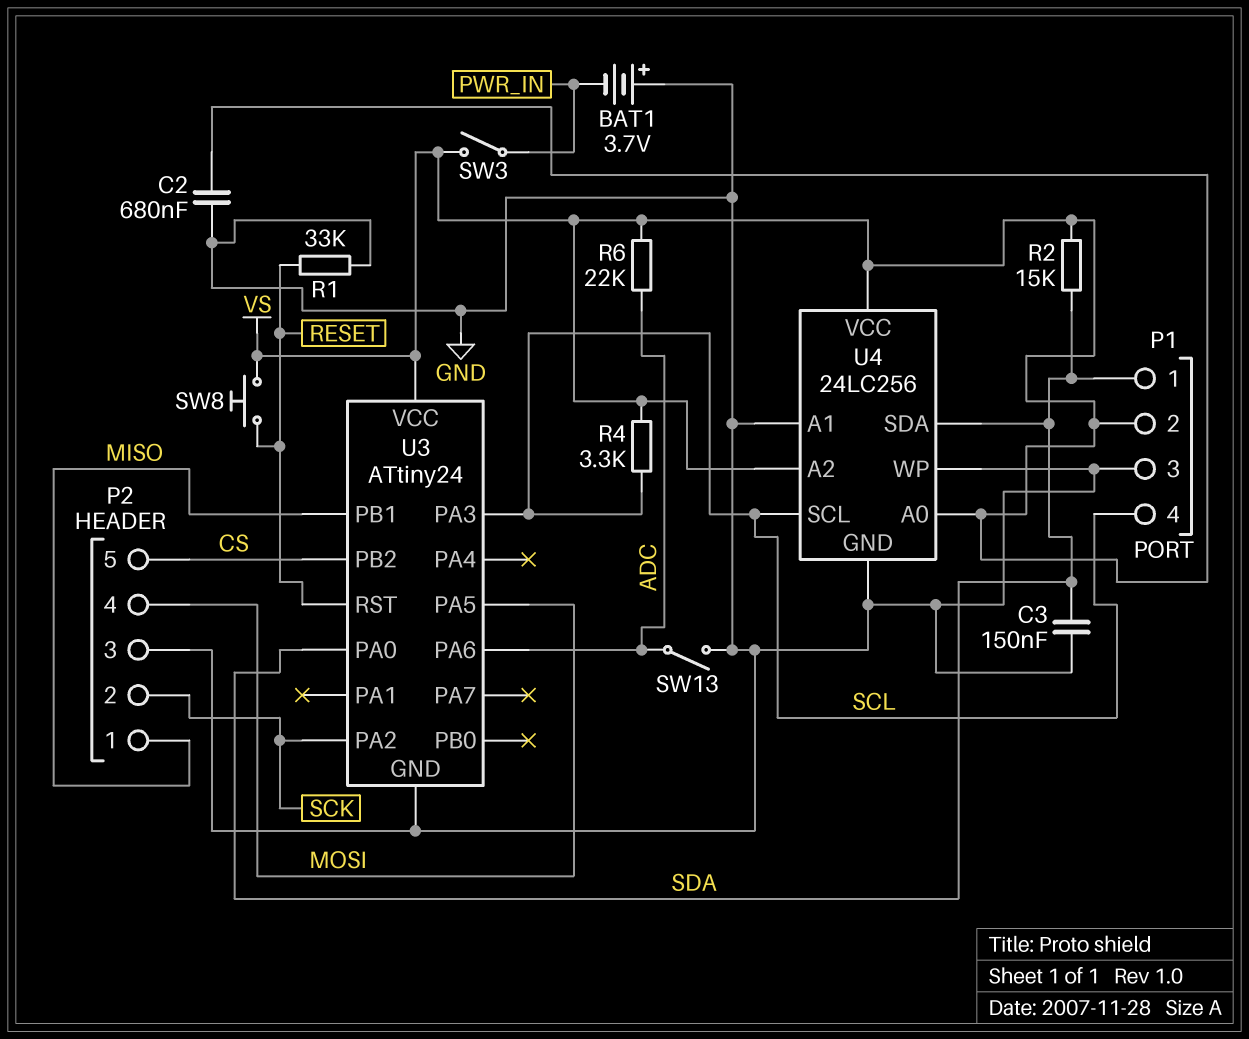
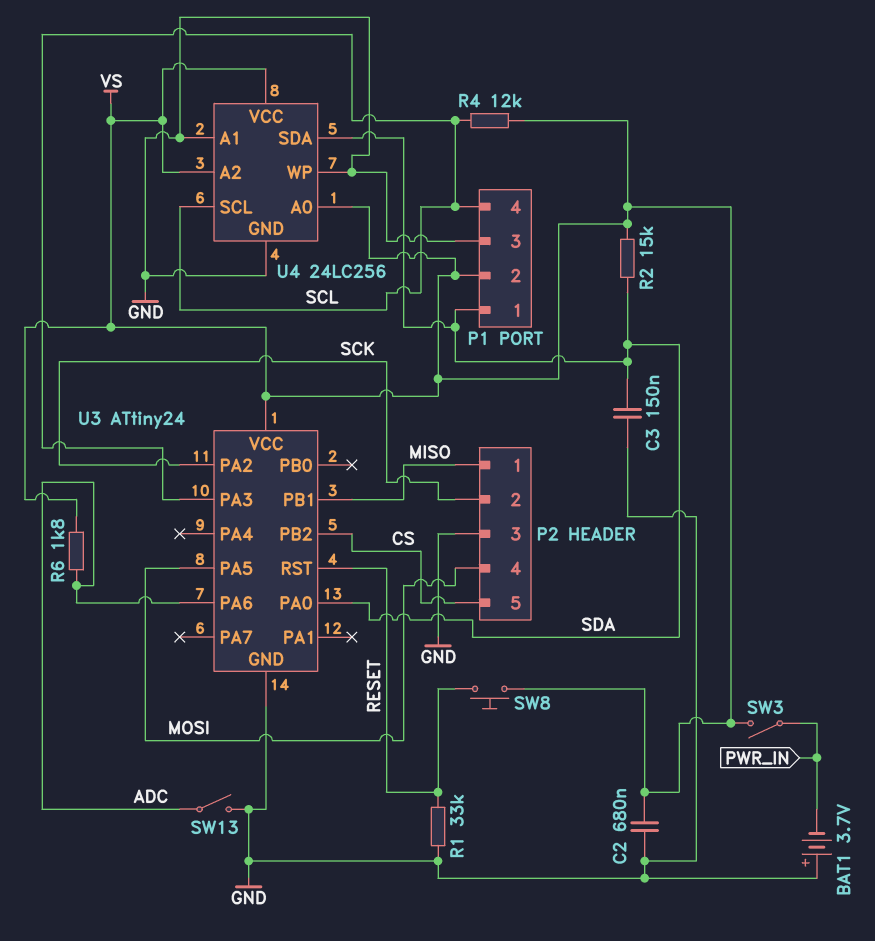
R4: 3.3k (SCL, VS) -> 12k (SCL, VS)
R6: 22k (ADC, VS) -> 1.8k (ADC, VS)

